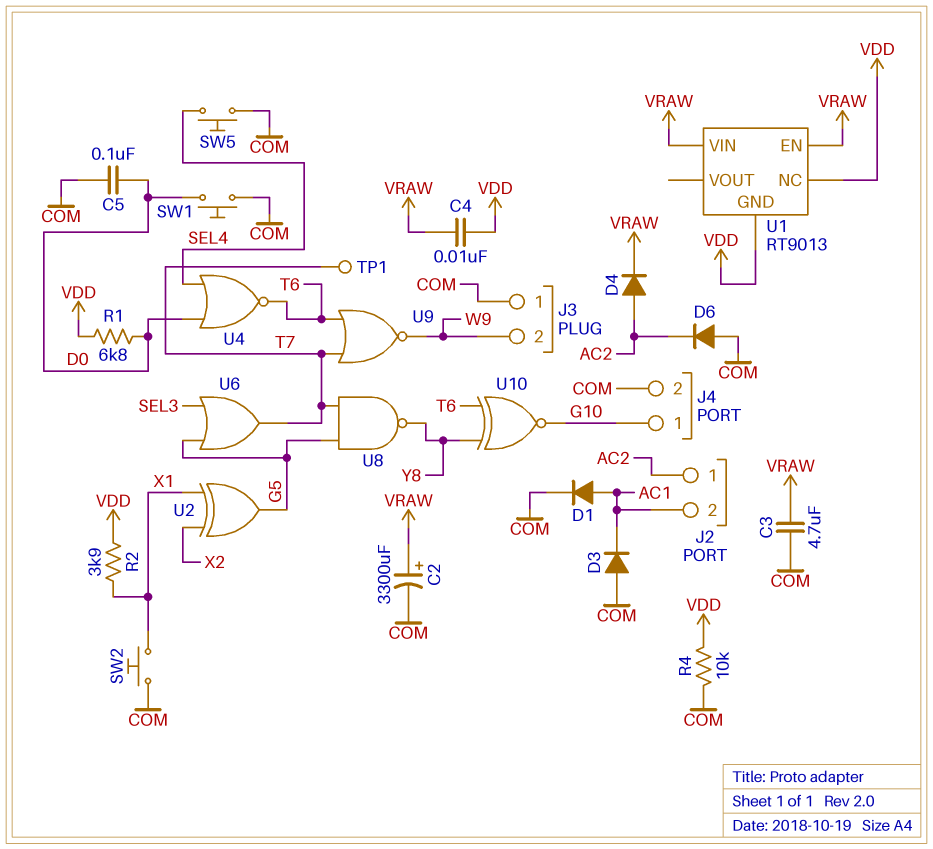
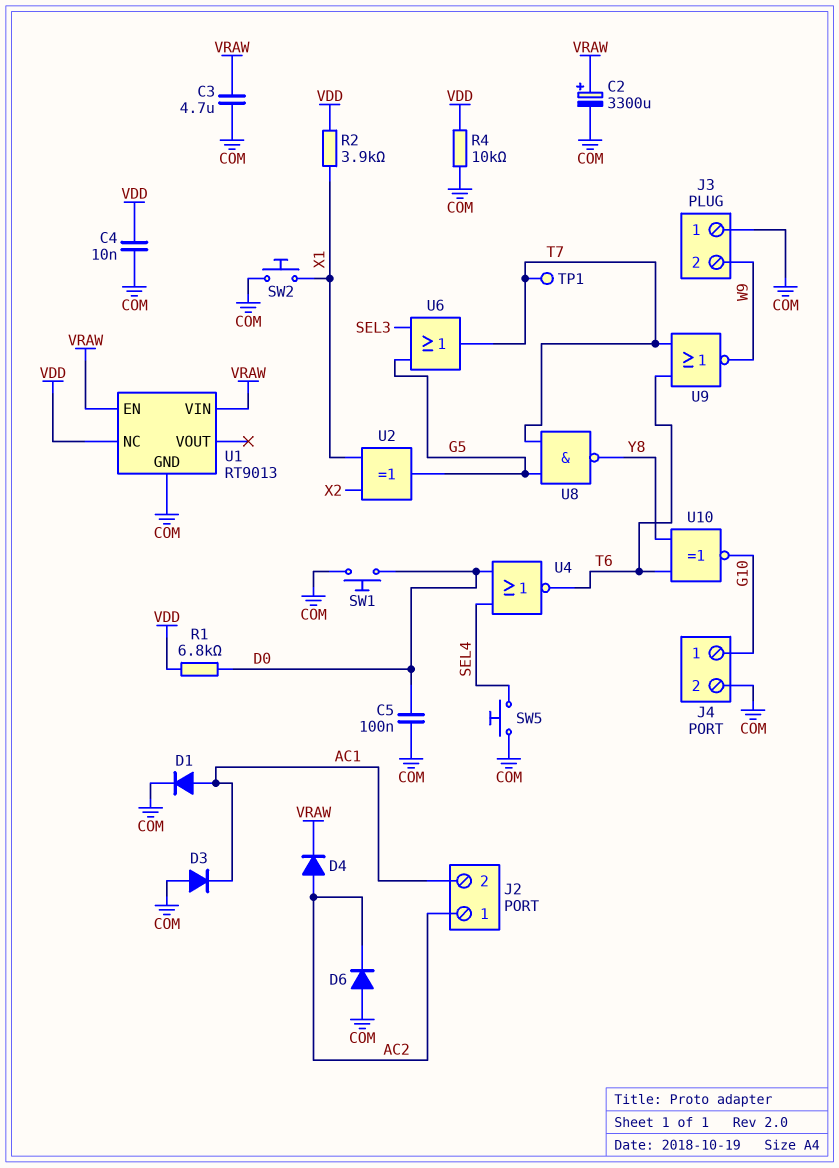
C4: 10nF (VDD, VRAW) -> 10nF (COM, VDD)
U1 pin GND: VDD -> COM

